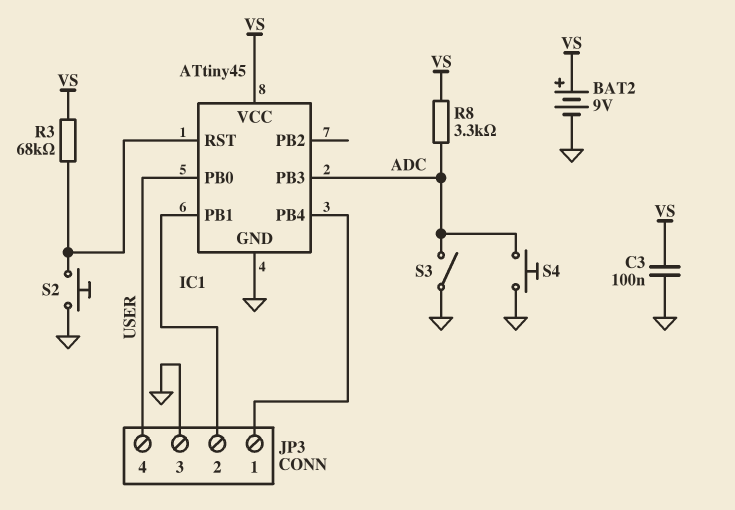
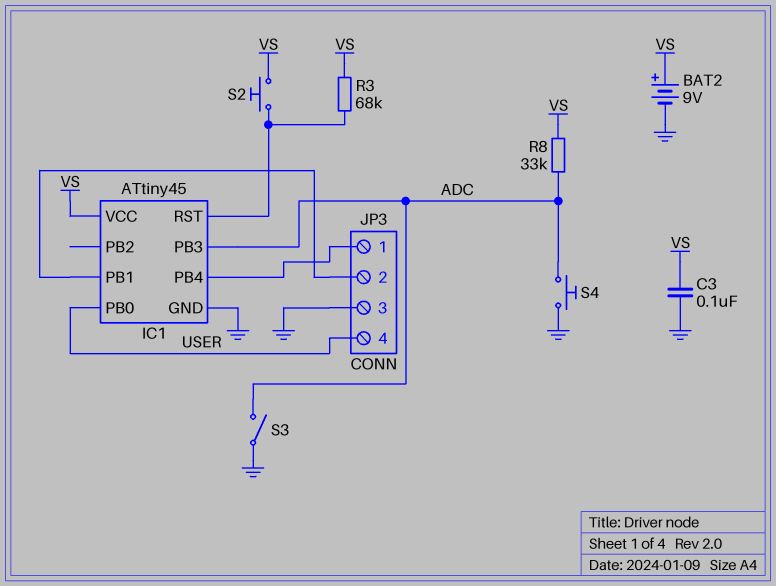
R8: 3.3k (ADC, VS) -> 33k (ADC, VS)
S2: button (GND, IC1/RST) -> button (IC1/RST, VS)

